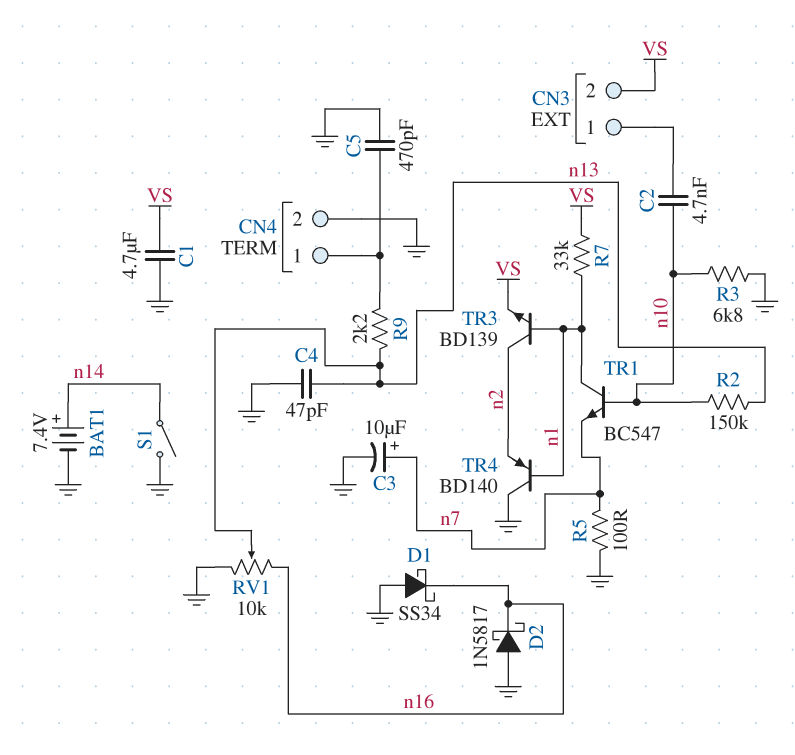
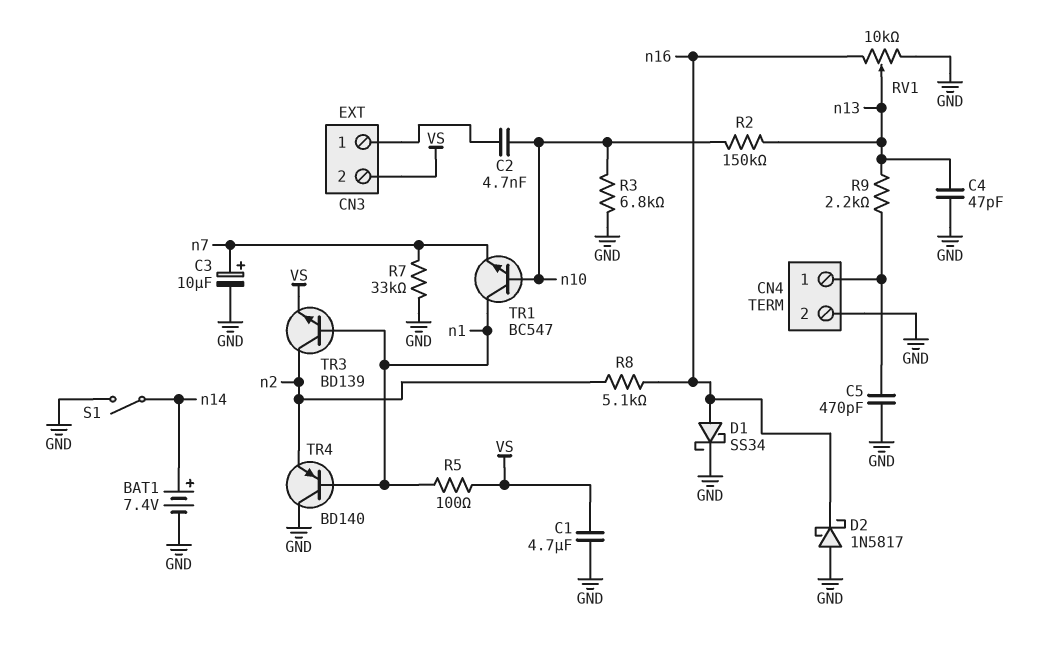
D1: schottky SS34 (A GND, K n16) -> schottky SS34 (A n16, K GND)
R5: 100 (GND, n7) -> 100 (VS, n1)
R7: 33k (VS, n1) -> 33k (GND, n7)
R8: none -> 5.1k (n2, n16)

